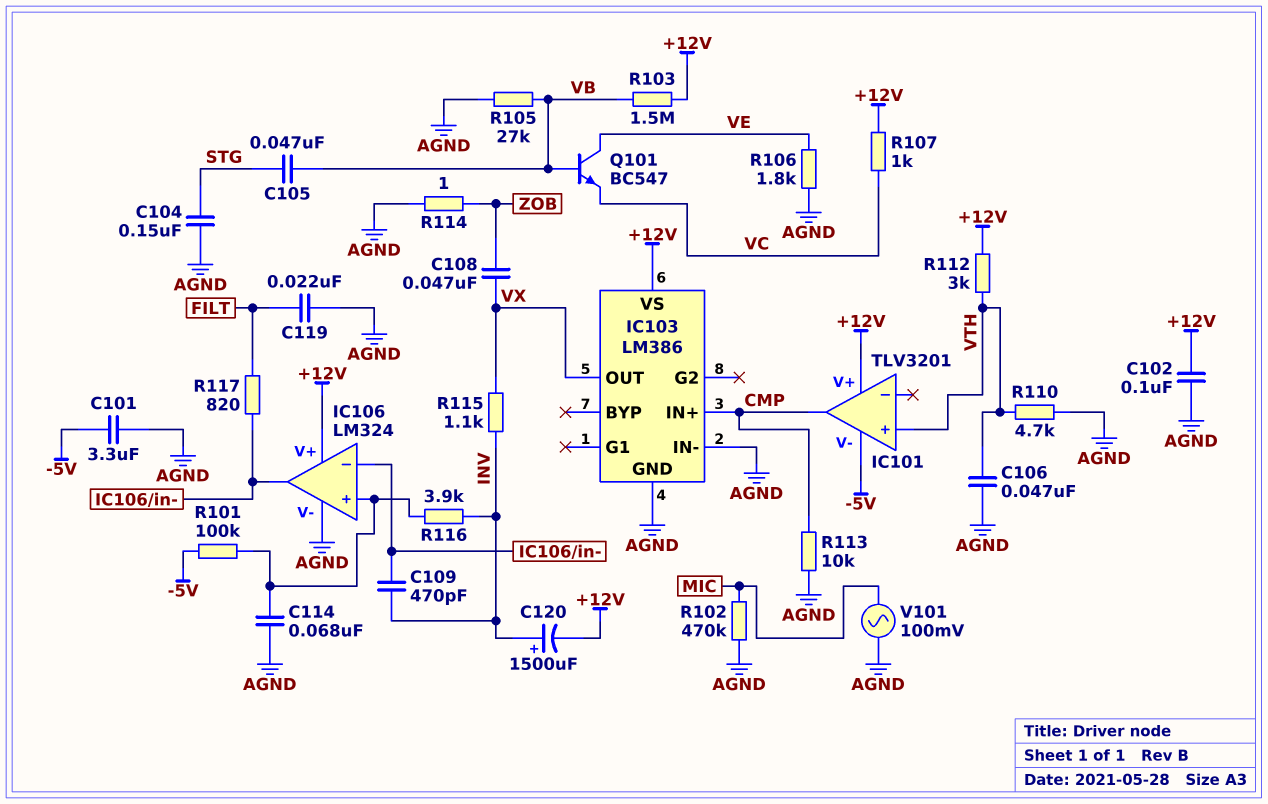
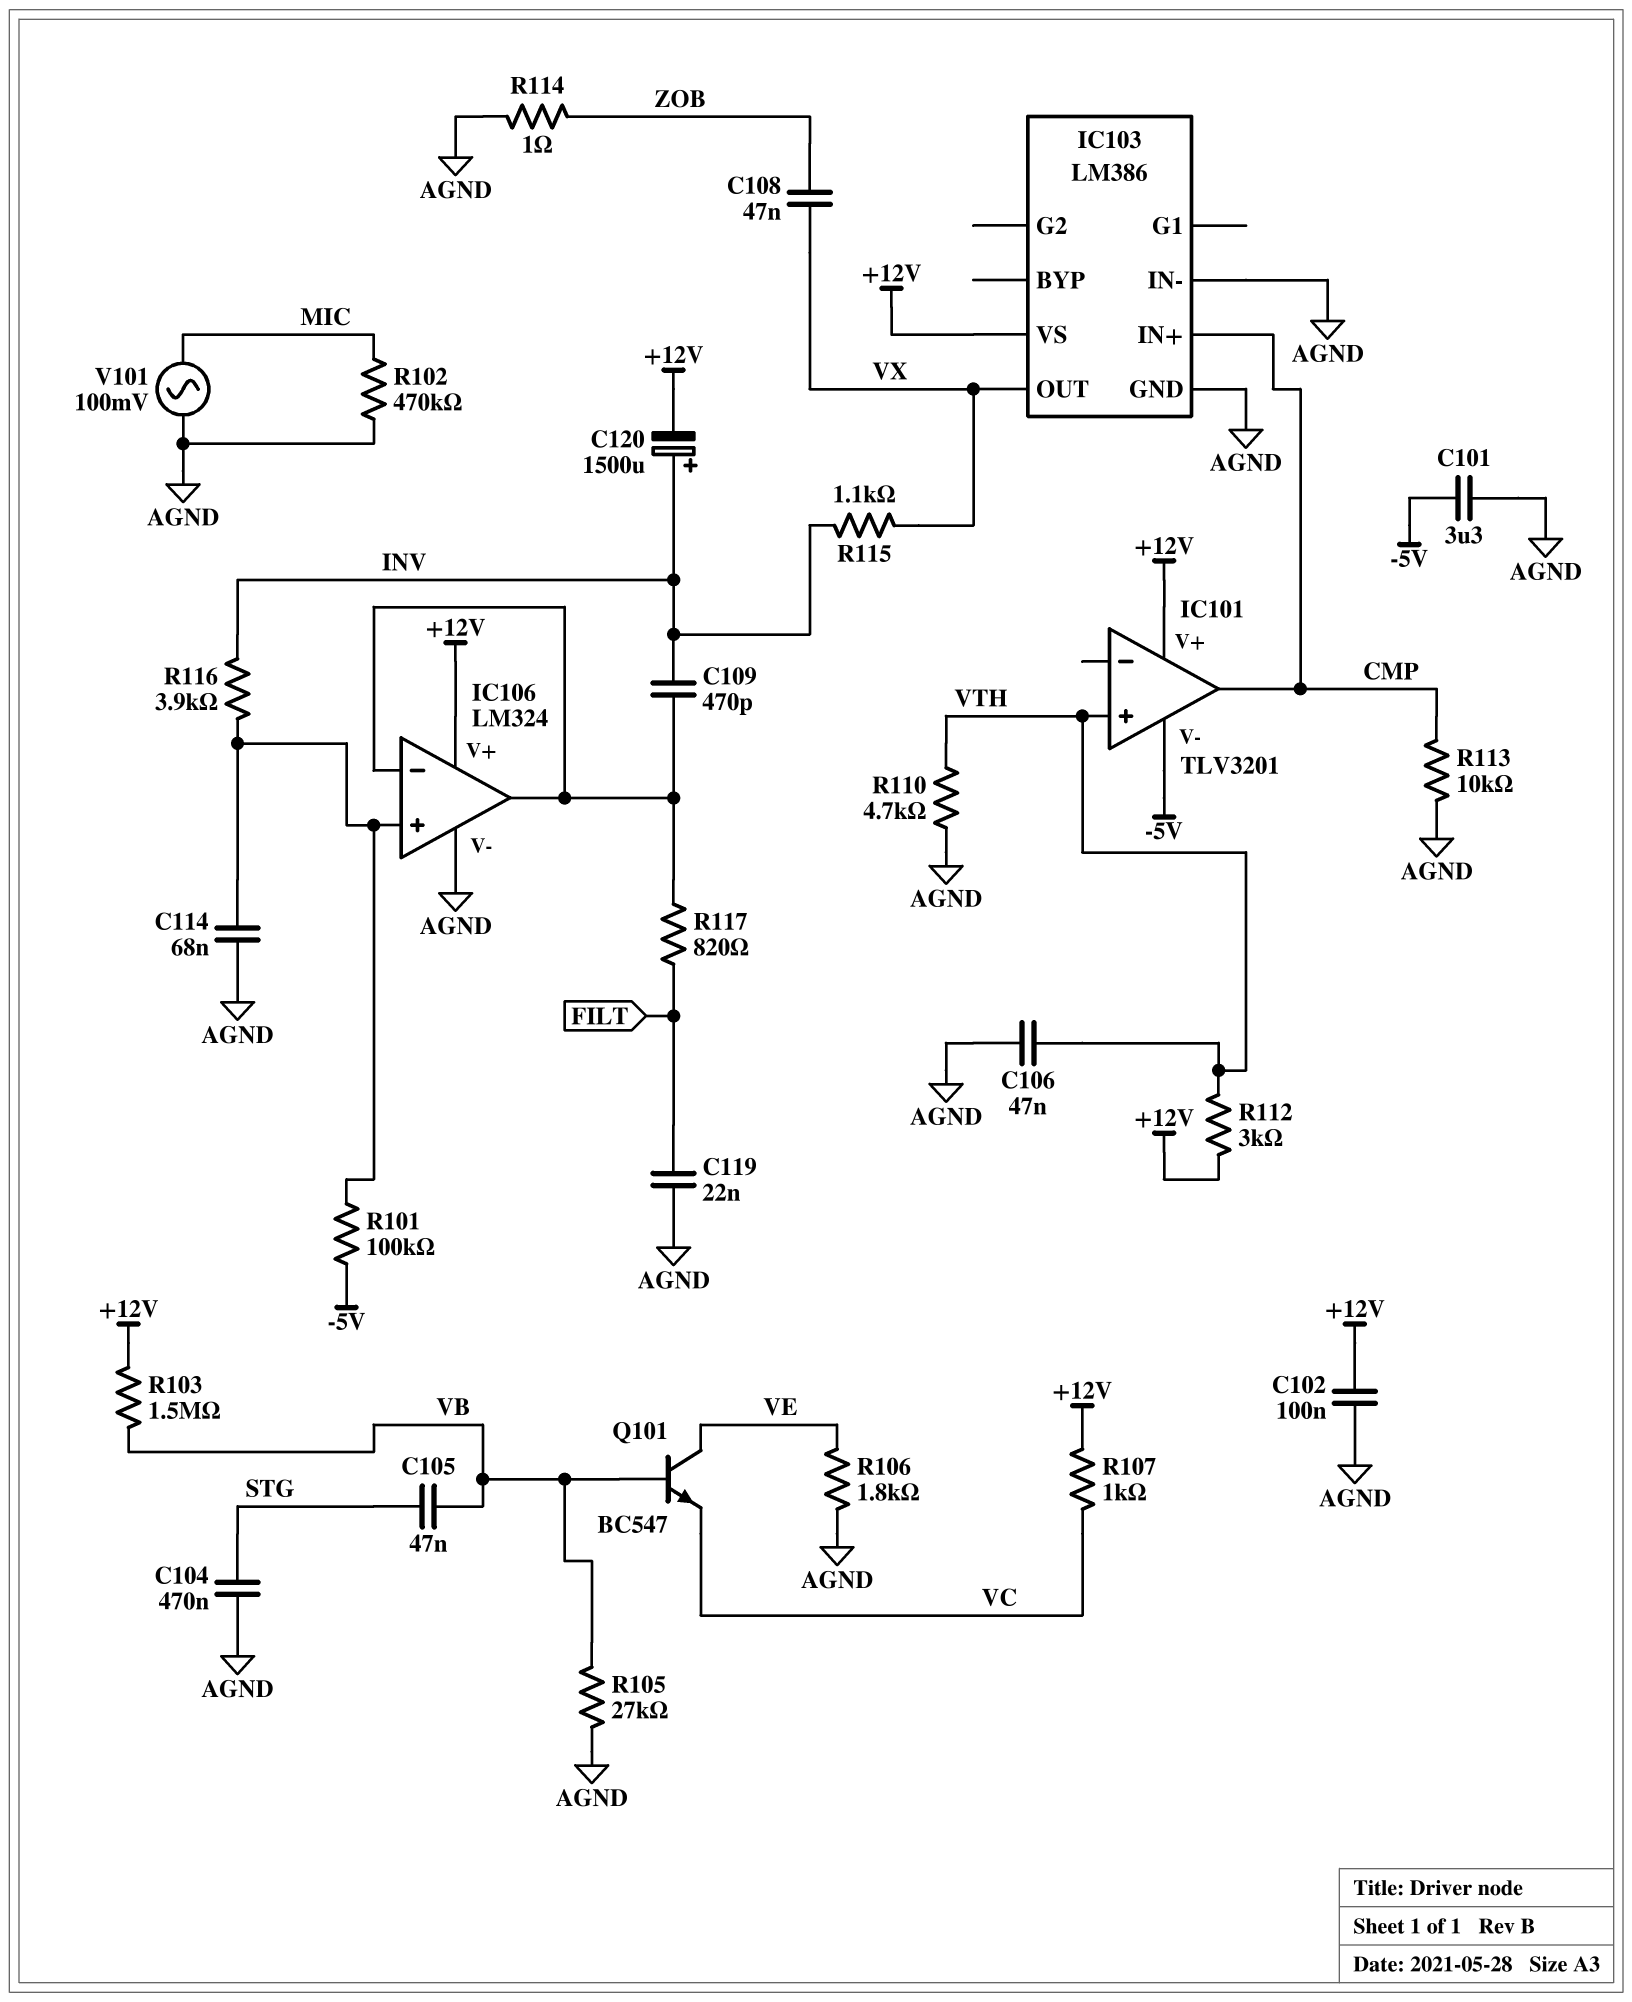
C104: 150nF (AGND, STG) -> 470nF (AGND, STG)

